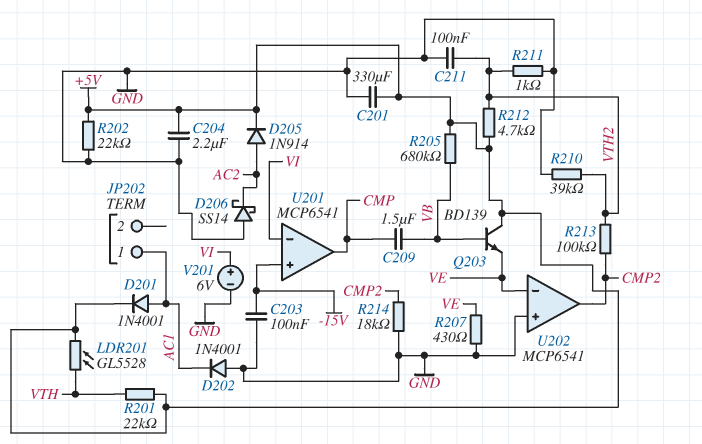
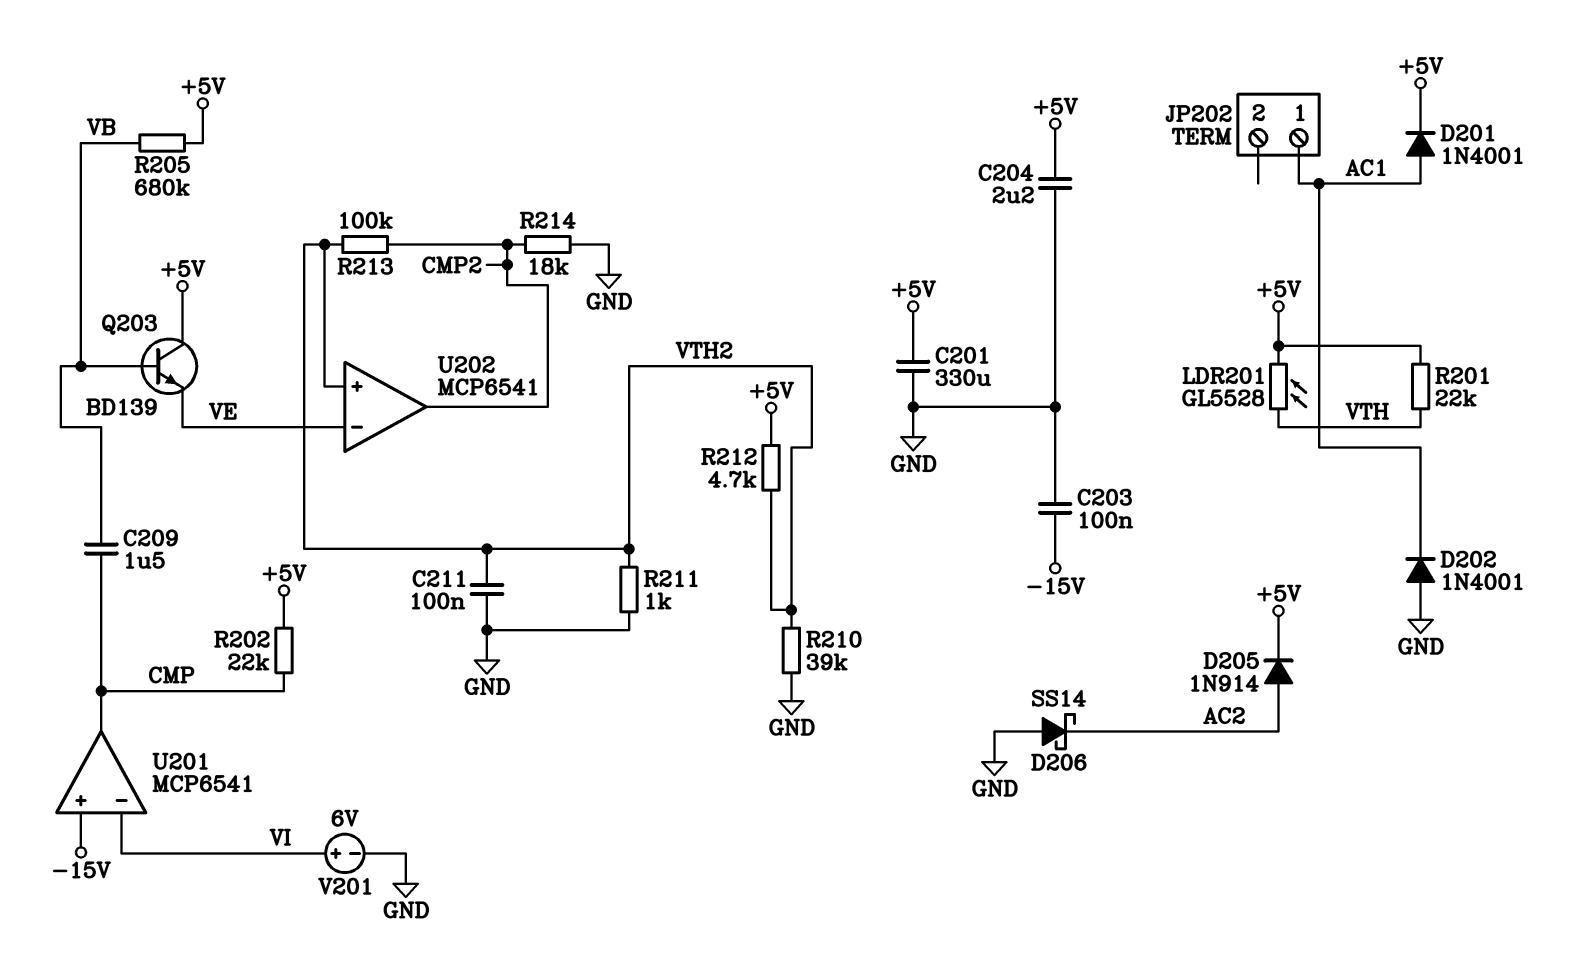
R202: 22k (+5V, GND) -> 22k (+5V, CMP)
R207: 430 (GND, VE) -> none
U202 pin in+: GND -> VTH2

